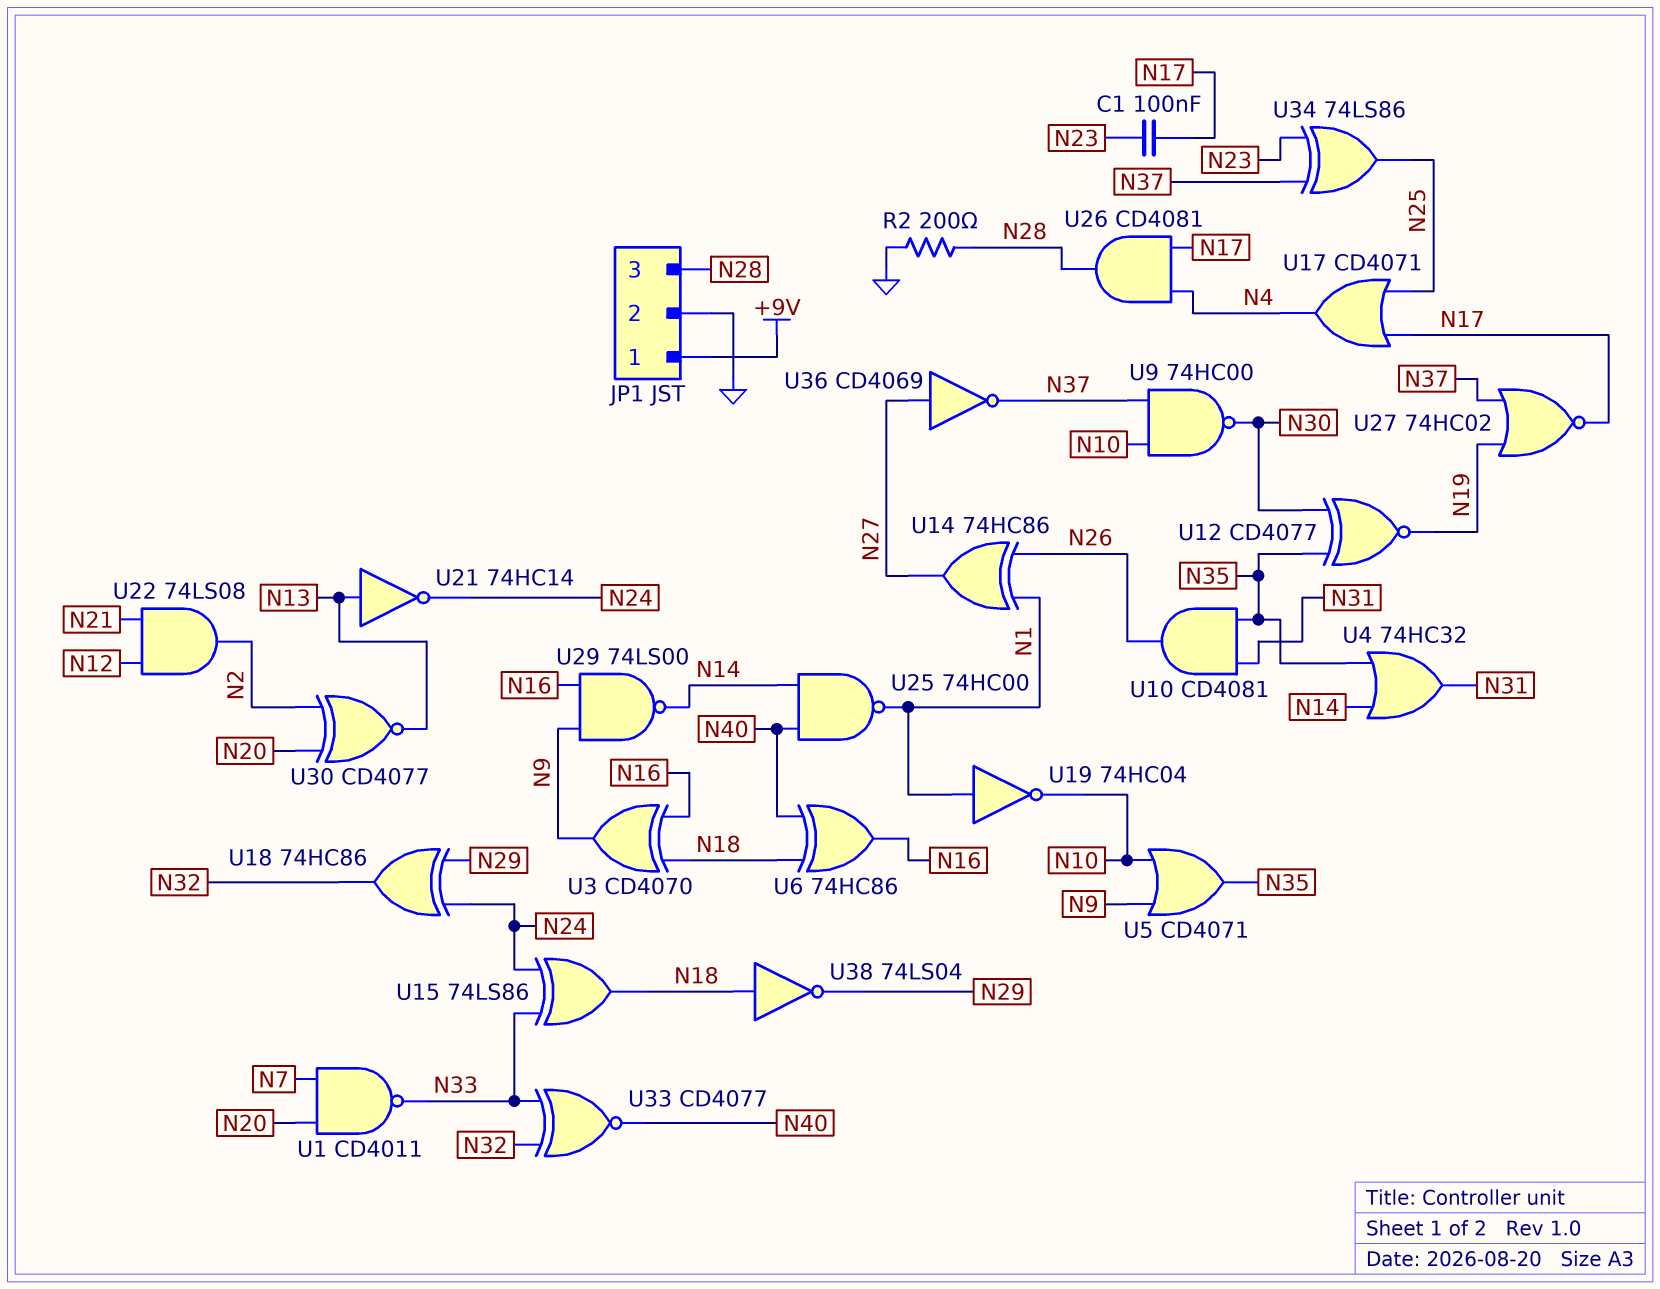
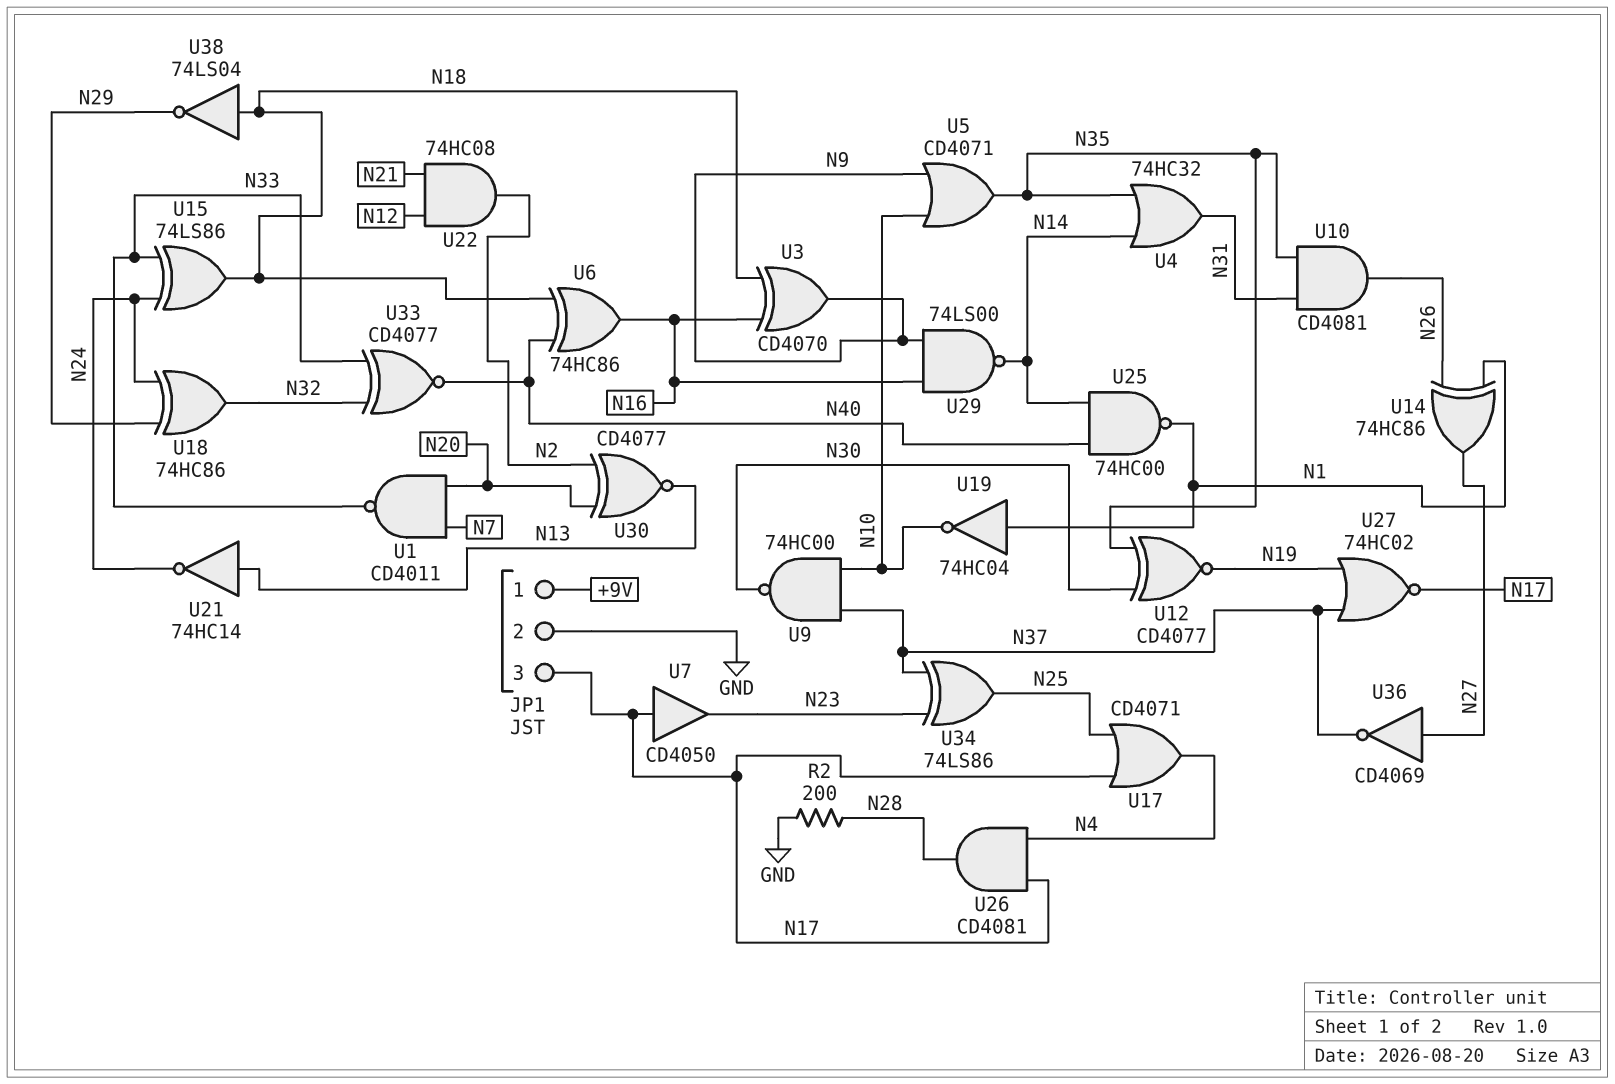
C1: 100nF (N17, N23) -> none
JP1 pin 3: N28 -> N17
U7: none -> buffer CD4050 (in N17, out N23)
U22: AND 74LS08 (in N12, in N21, out N2) -> AND 74HC08 (in N12, in N21, out N2)

